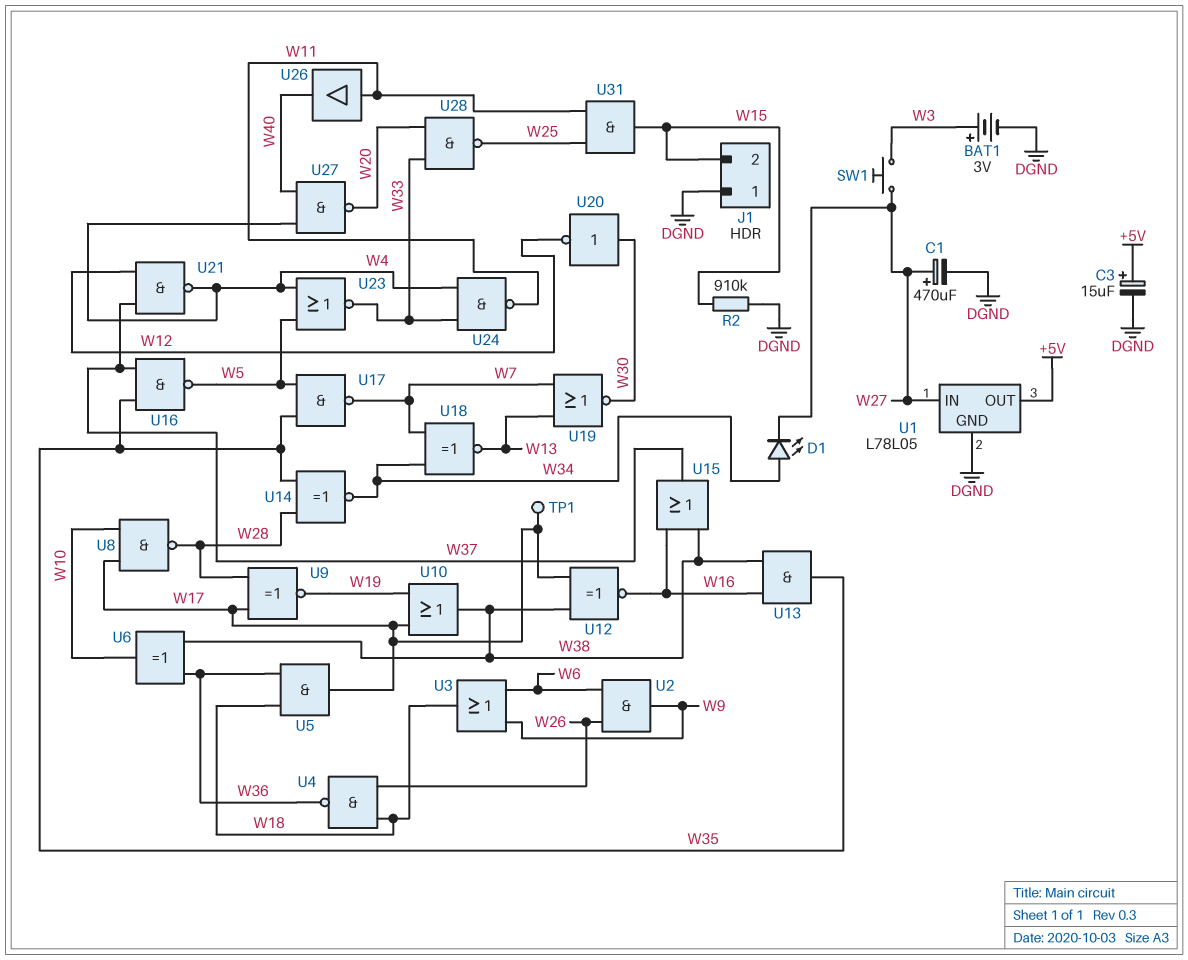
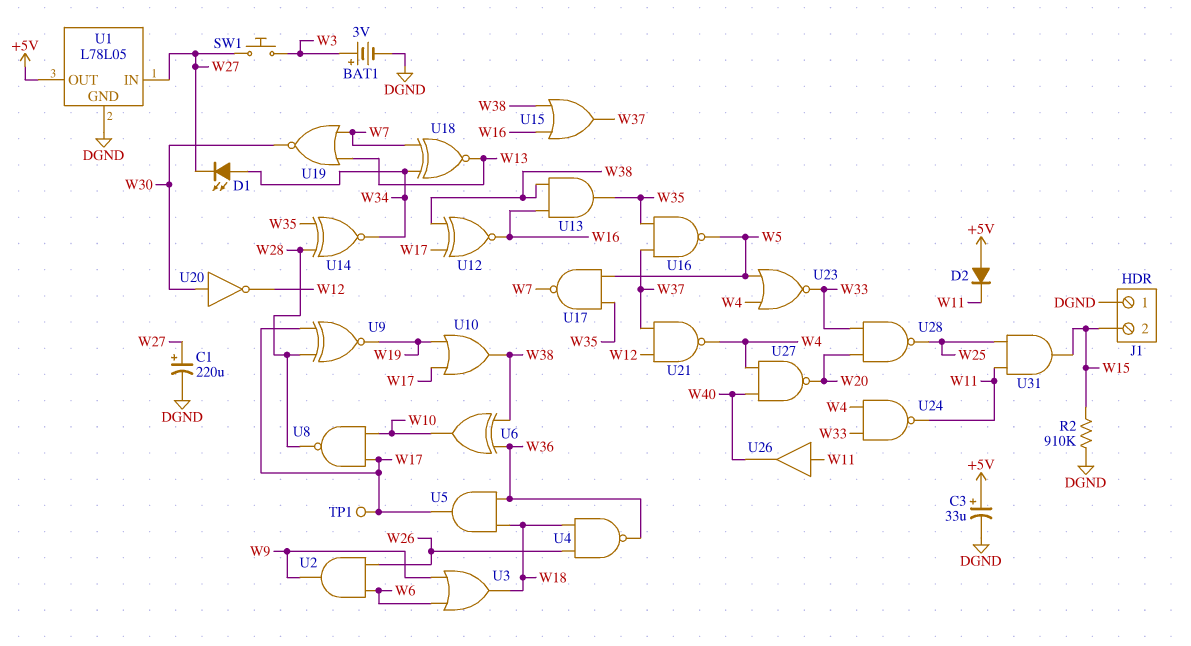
C1: 470uF (plus W27, minus DGND) -> 220uF (plus W27, minus DGND)
C3: 15uF (plus +5V, minus DGND) -> 33uF (plus +5V, minus DGND)
D2: none -> diode (A +5V, K W11)

